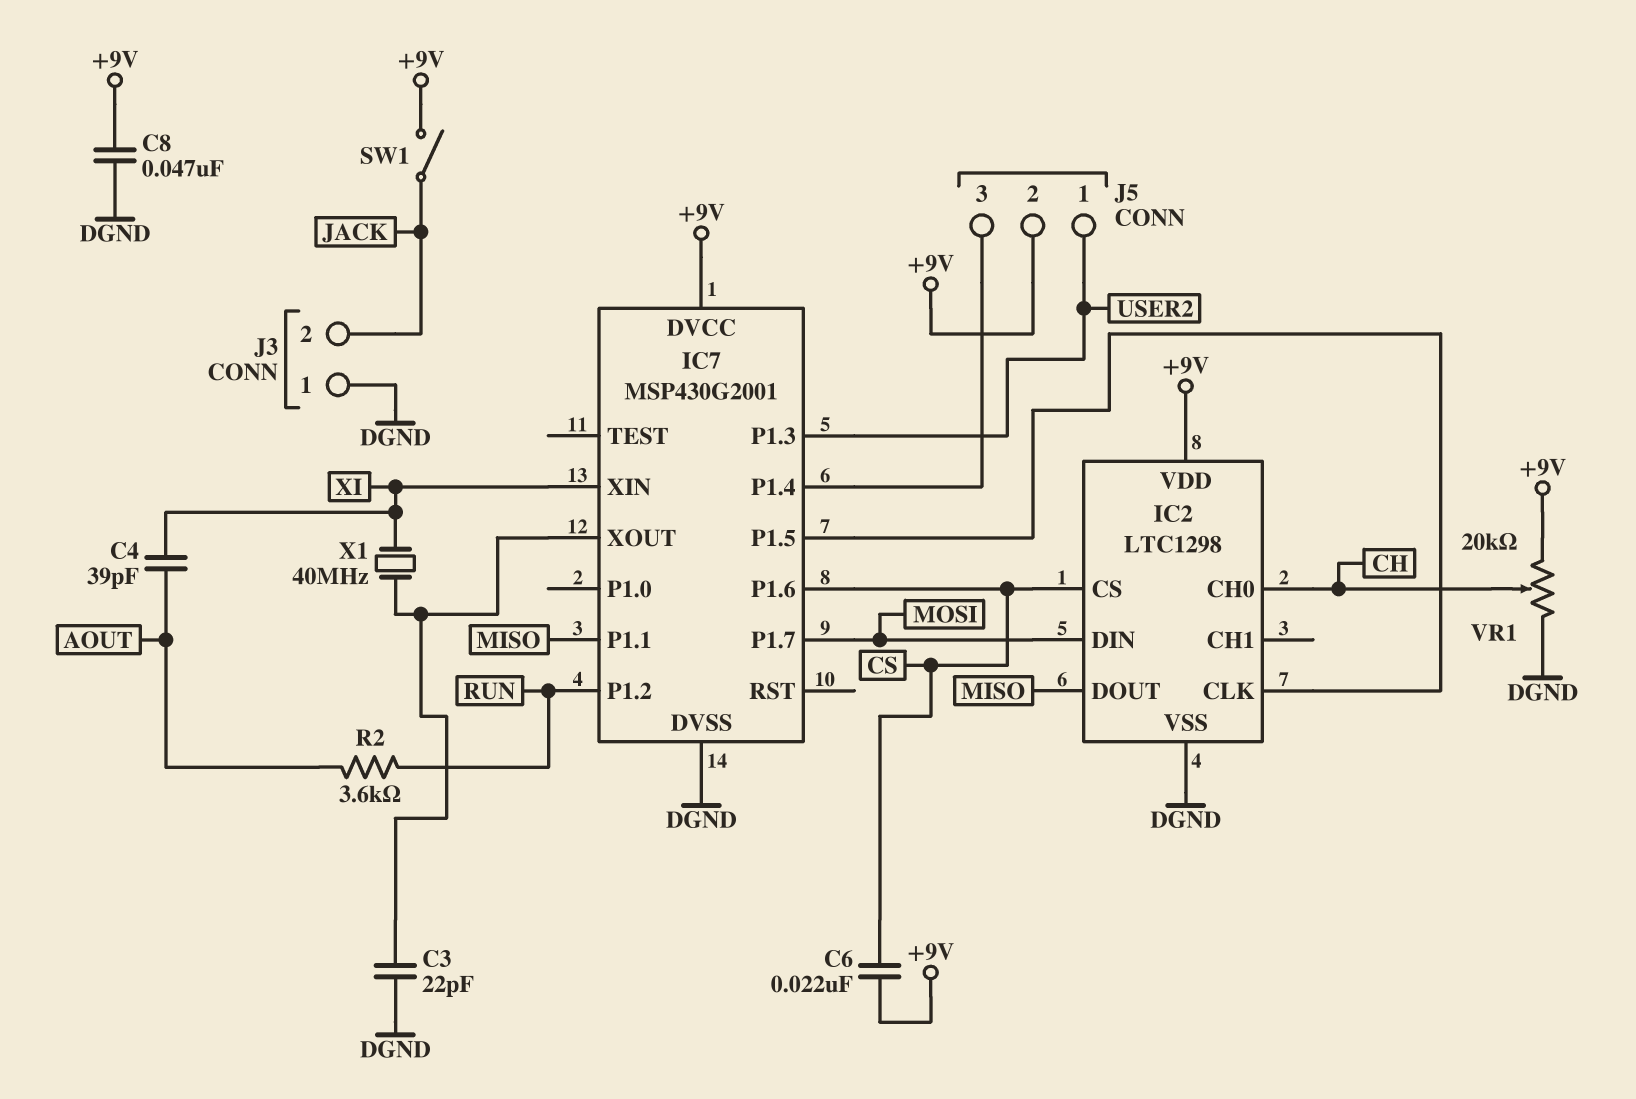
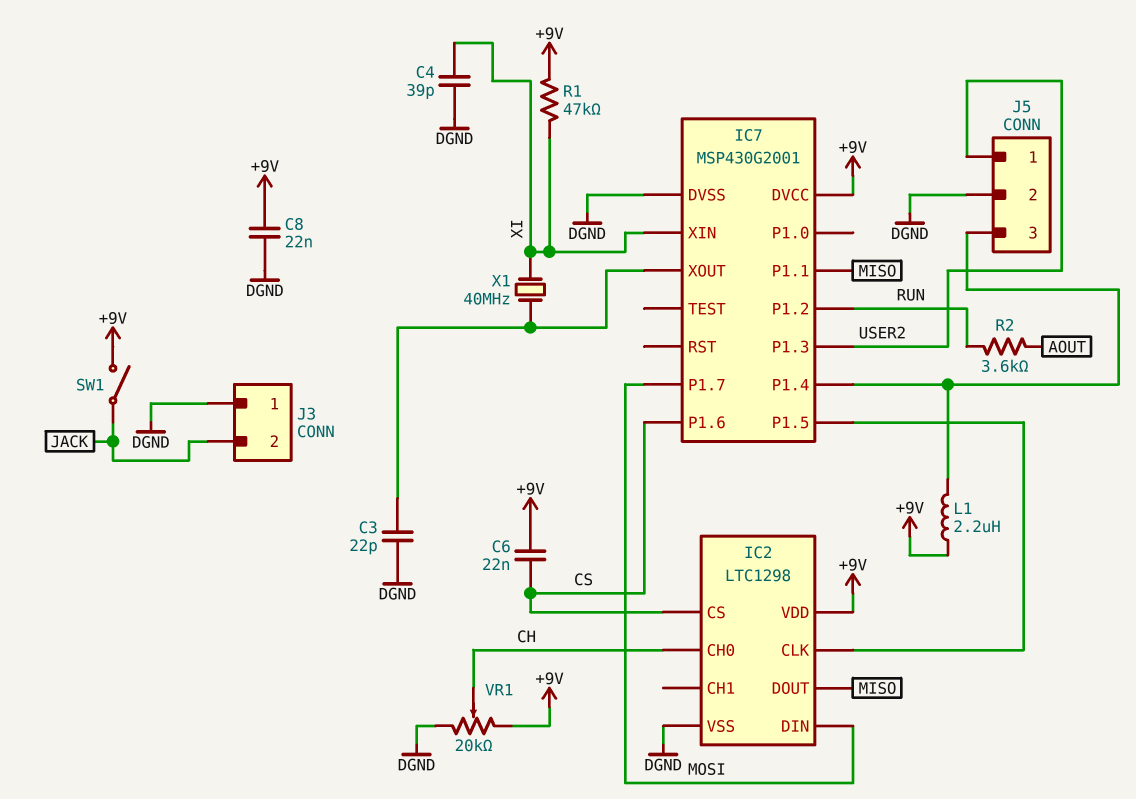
C4: 39pF (AOUT, XI) -> 39pF (DGND, XI)
C8: 47nF (+9V, DGND) -> 22nF (+9V, DGND)
J5 pin 2: +9V -> DGND
L1: none -> 2.2uH (+9V, IC7/P1.4)
R1: none -> 47k (+9V, XI)

